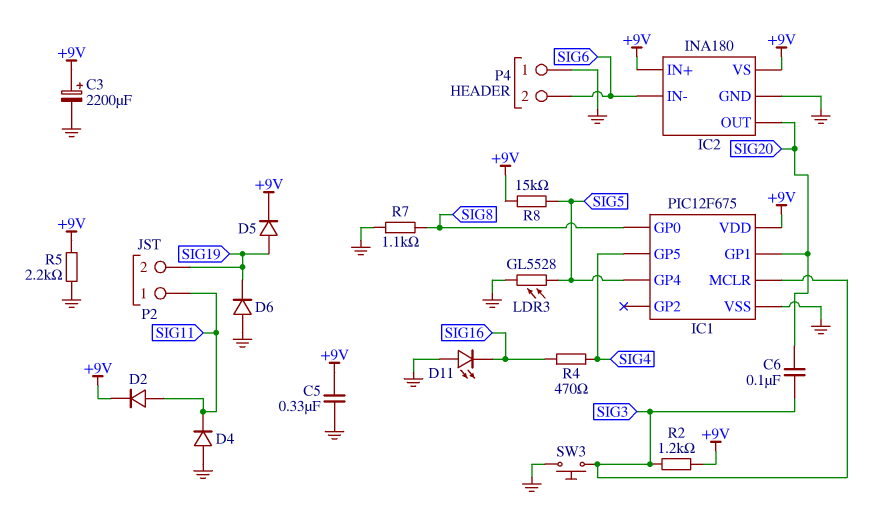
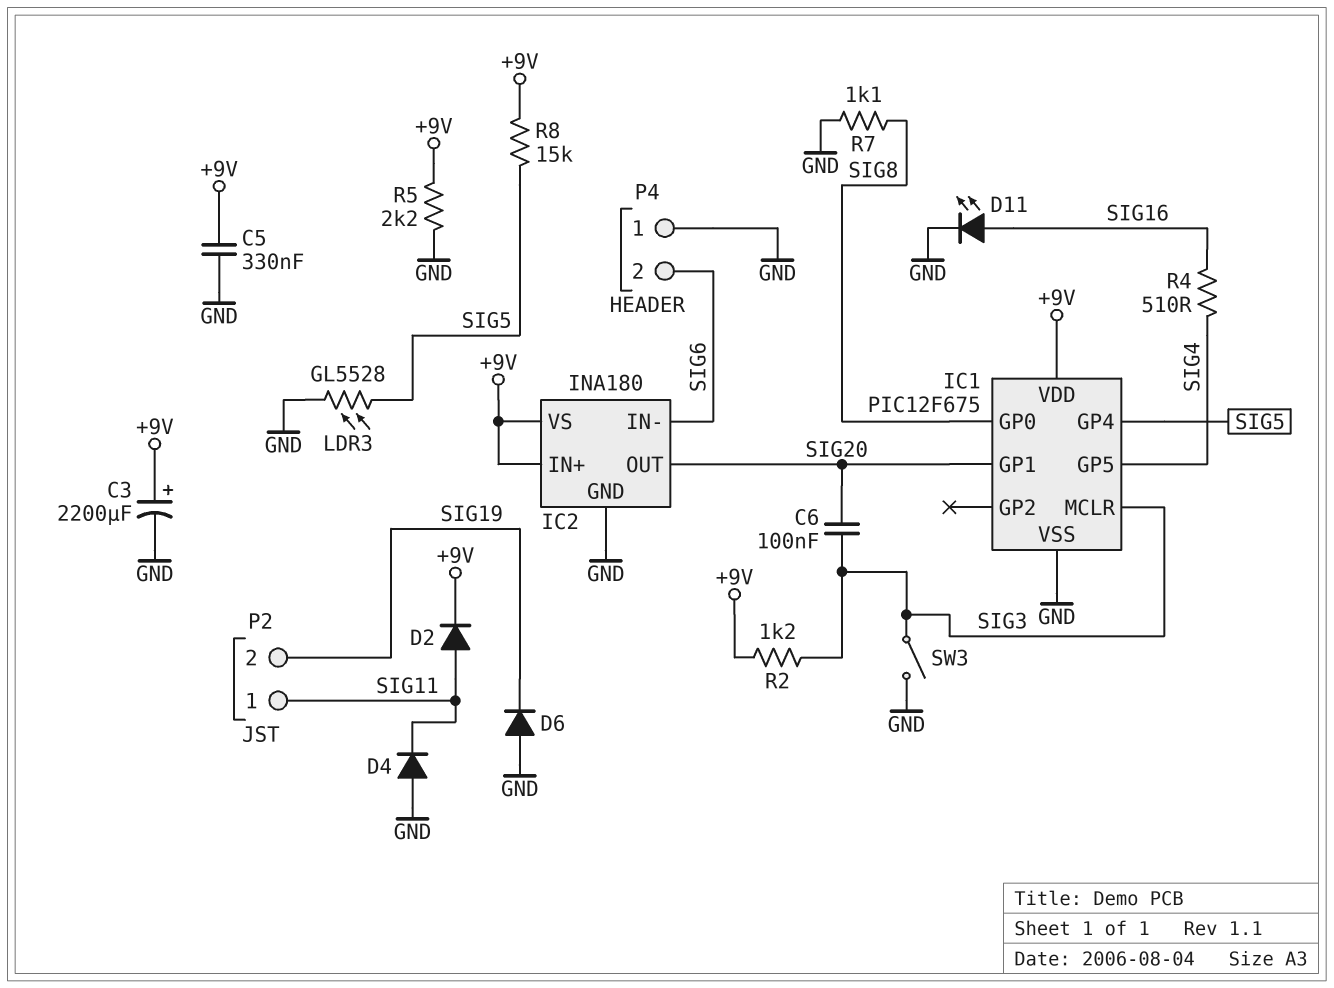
D5: diode (A SIG19, K +9V) -> none
D11: LED (A GND, K SIG16) -> LED (A SIG16, K GND)
R4: 470 (SIG4, SIG16) -> 510 (SIG4, SIG16)
SW3: button (GND, SIG3) -> switch (GND, SIG3)

